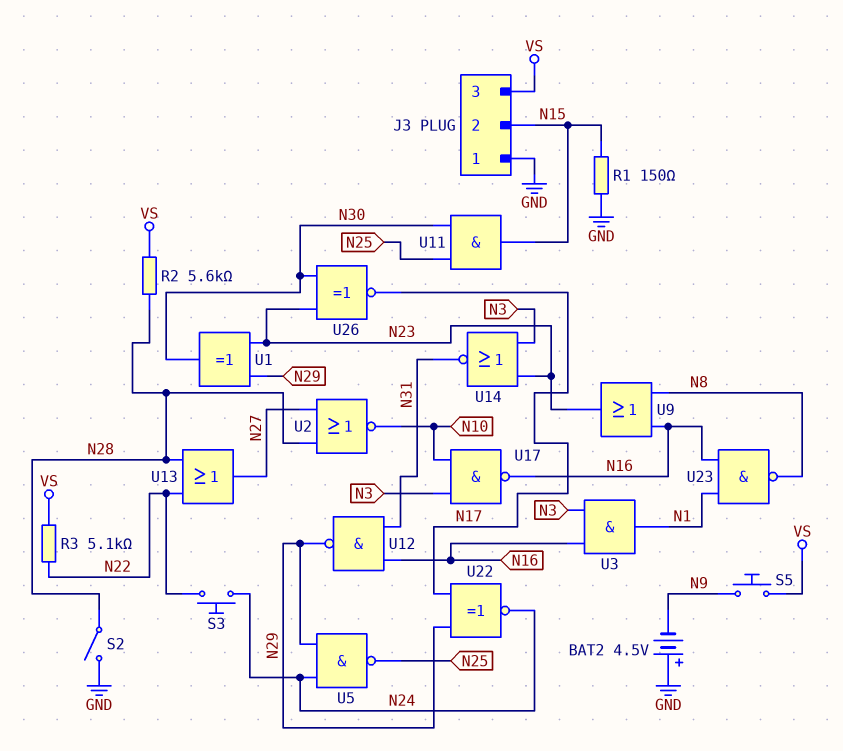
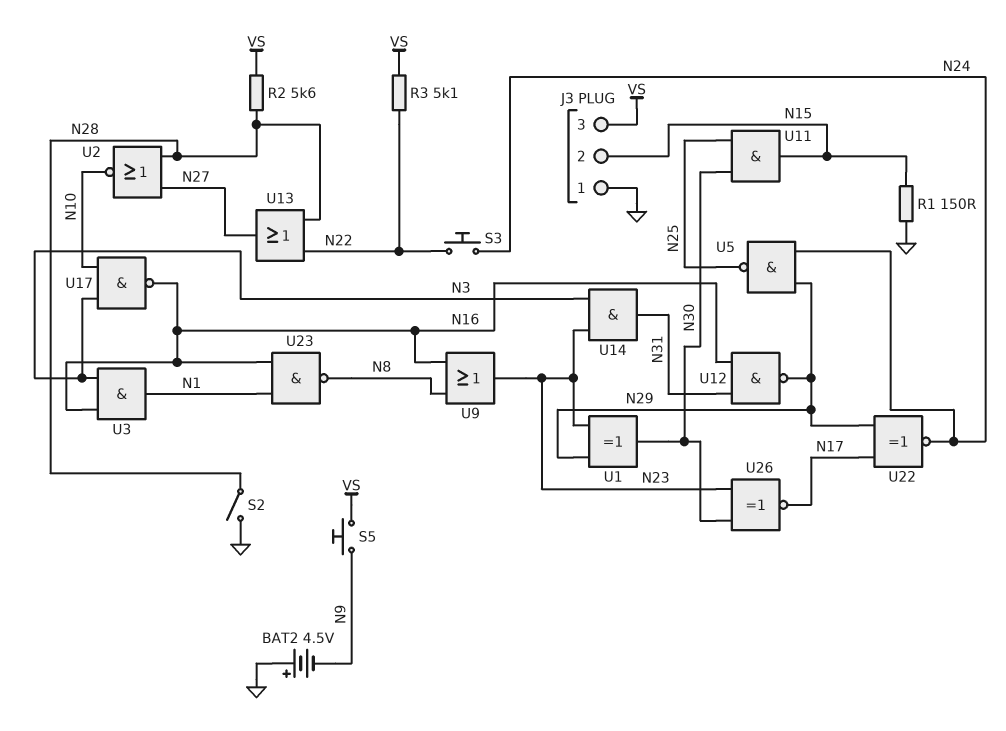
U14: NOR (in N3, in N23, out N31) -> AND (in N3, in N23, out N31)

